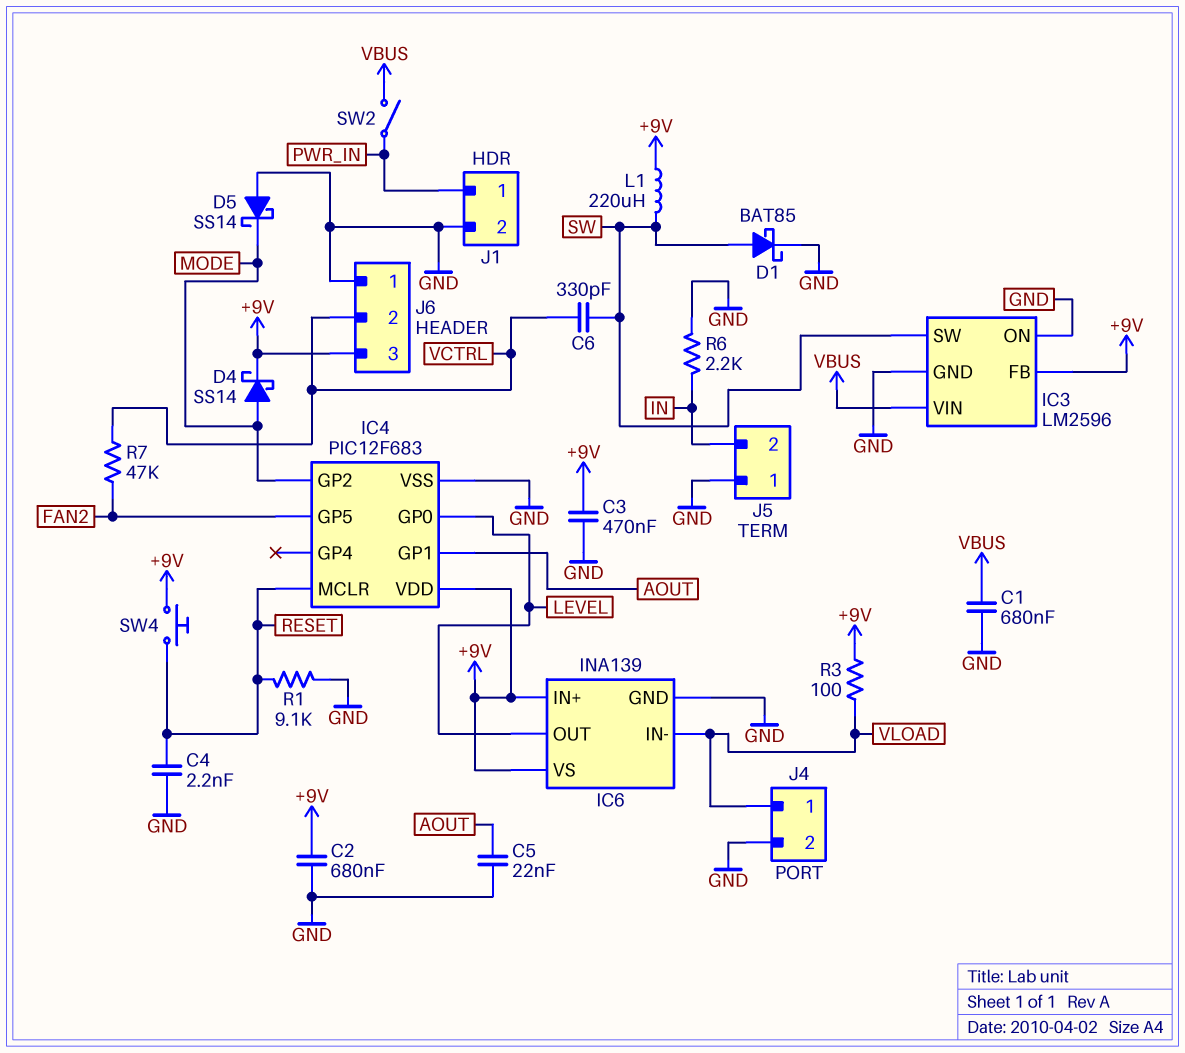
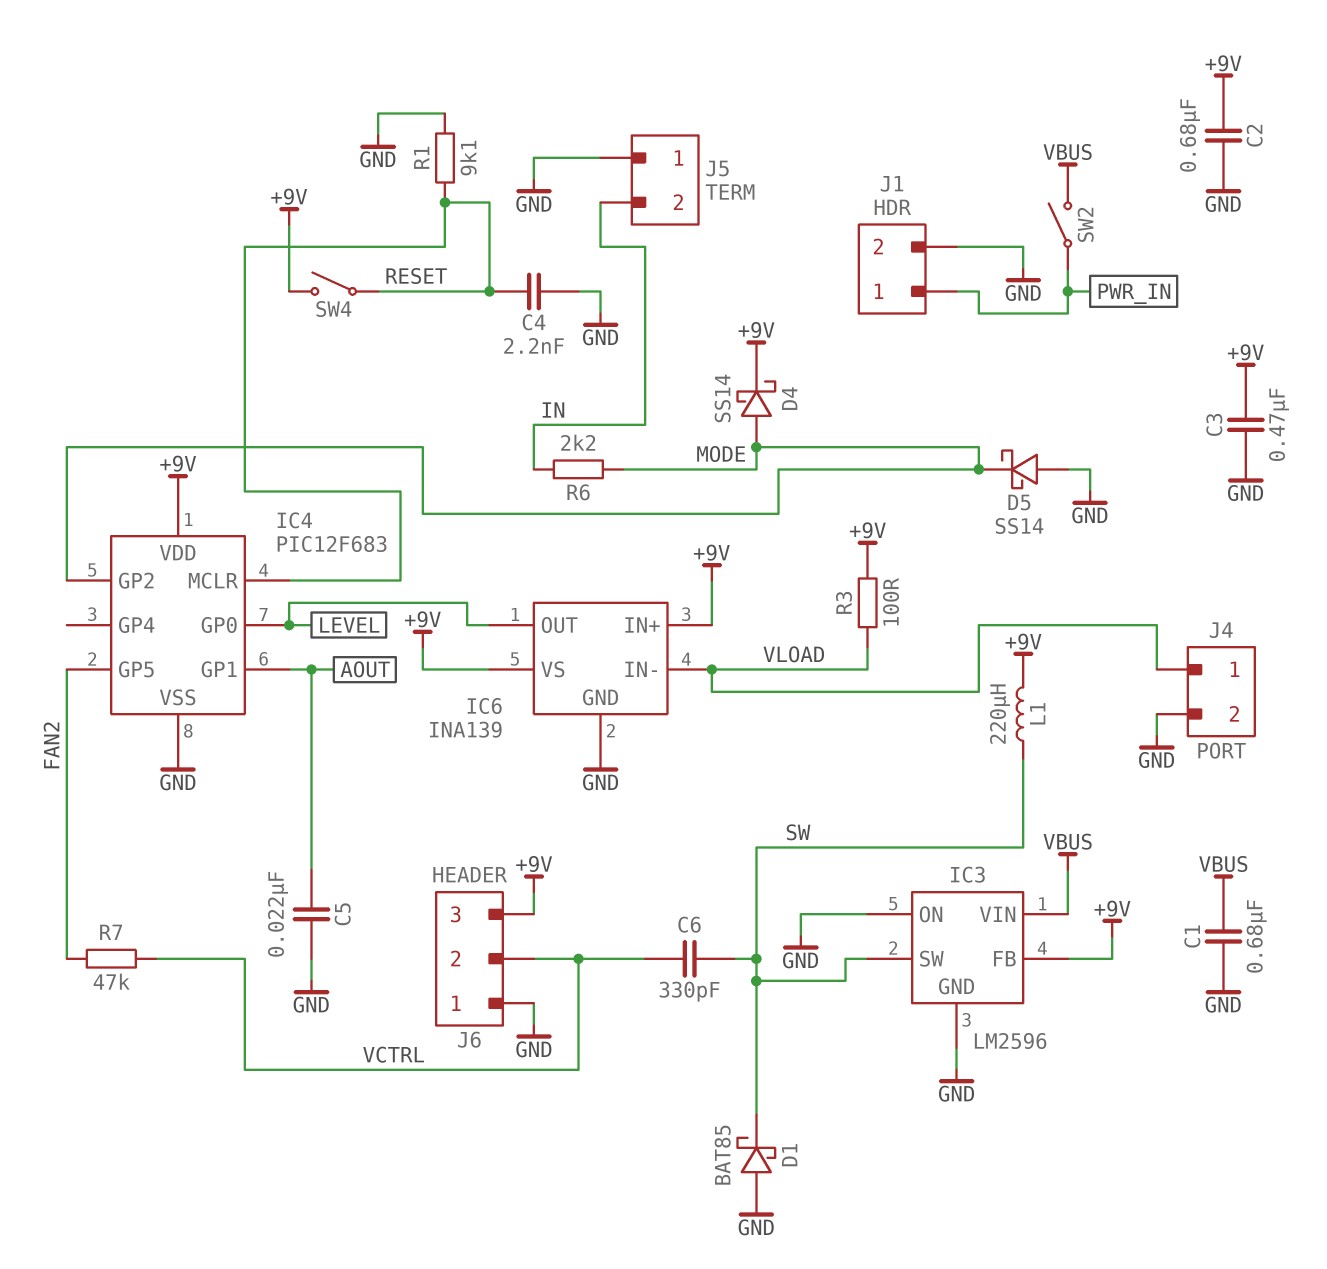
D1: schottky BAT85 (A SW, K GND) -> schottky BAT85 (A GND, K SW)
R6: 2.2k (GND, IN) -> 2.2k (IN, MODE)
SW4: button (+9V, RESET) -> switch (+9V, RESET)

